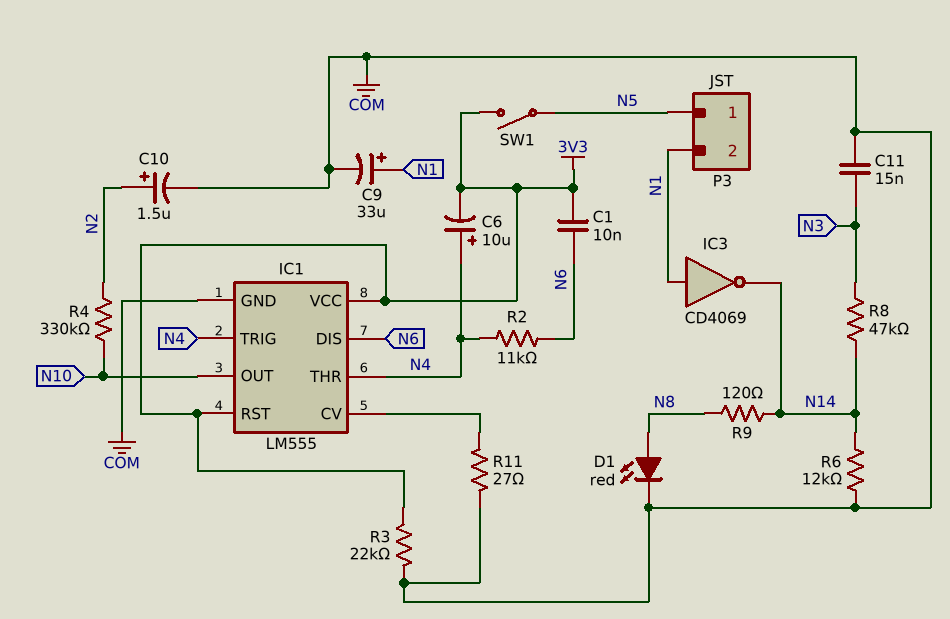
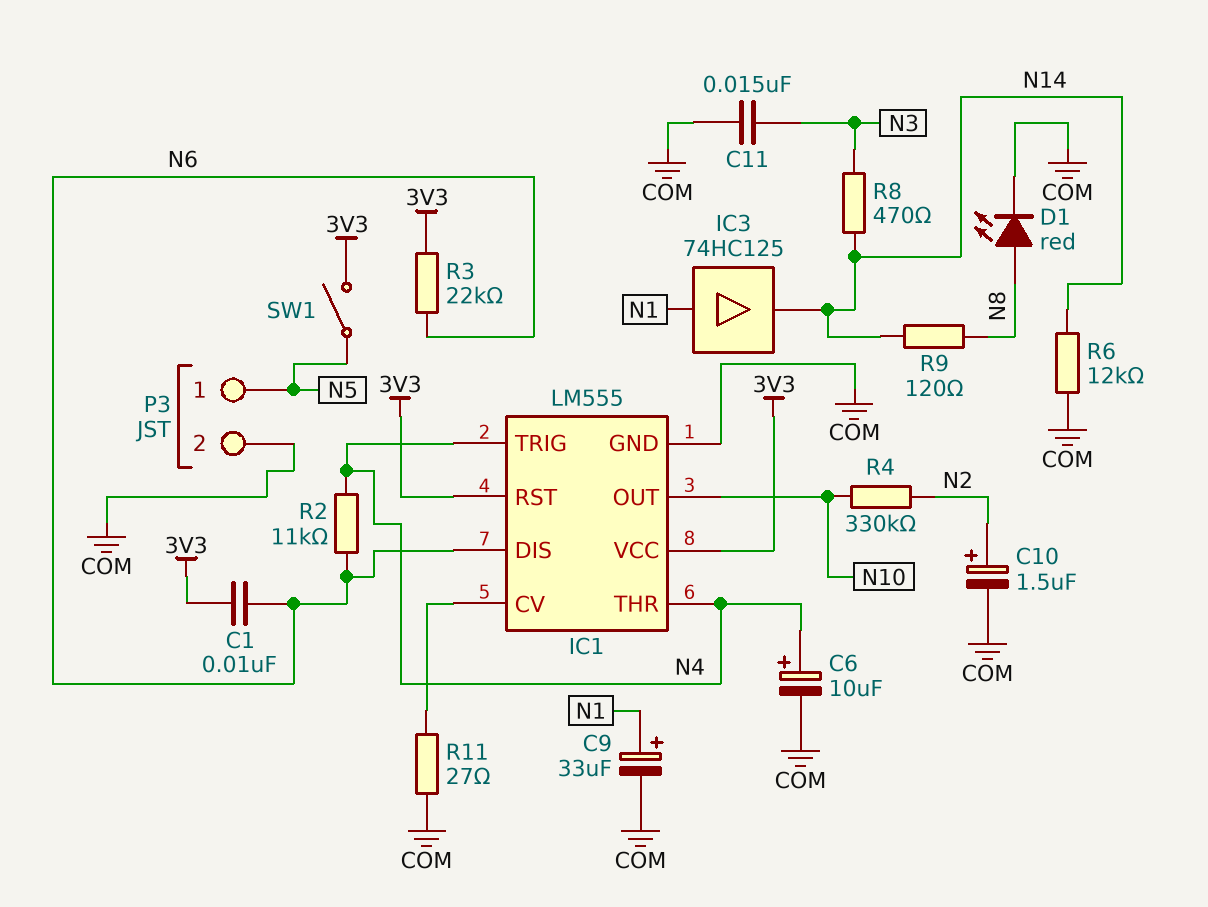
C6: 10uF (plus N4, minus 3V3) -> 10uF (plus N4, minus COM)
IC3: NOT CD4069 (in N1, out N14) -> buffer 74HC125 (in N1, out N14)
P3 pin 2: N1 -> COM
R3: 22k (3V3, COM) -> 22k (3V3, N6)
R8: 47k (N3, N14) -> 470 (N3, N14)

